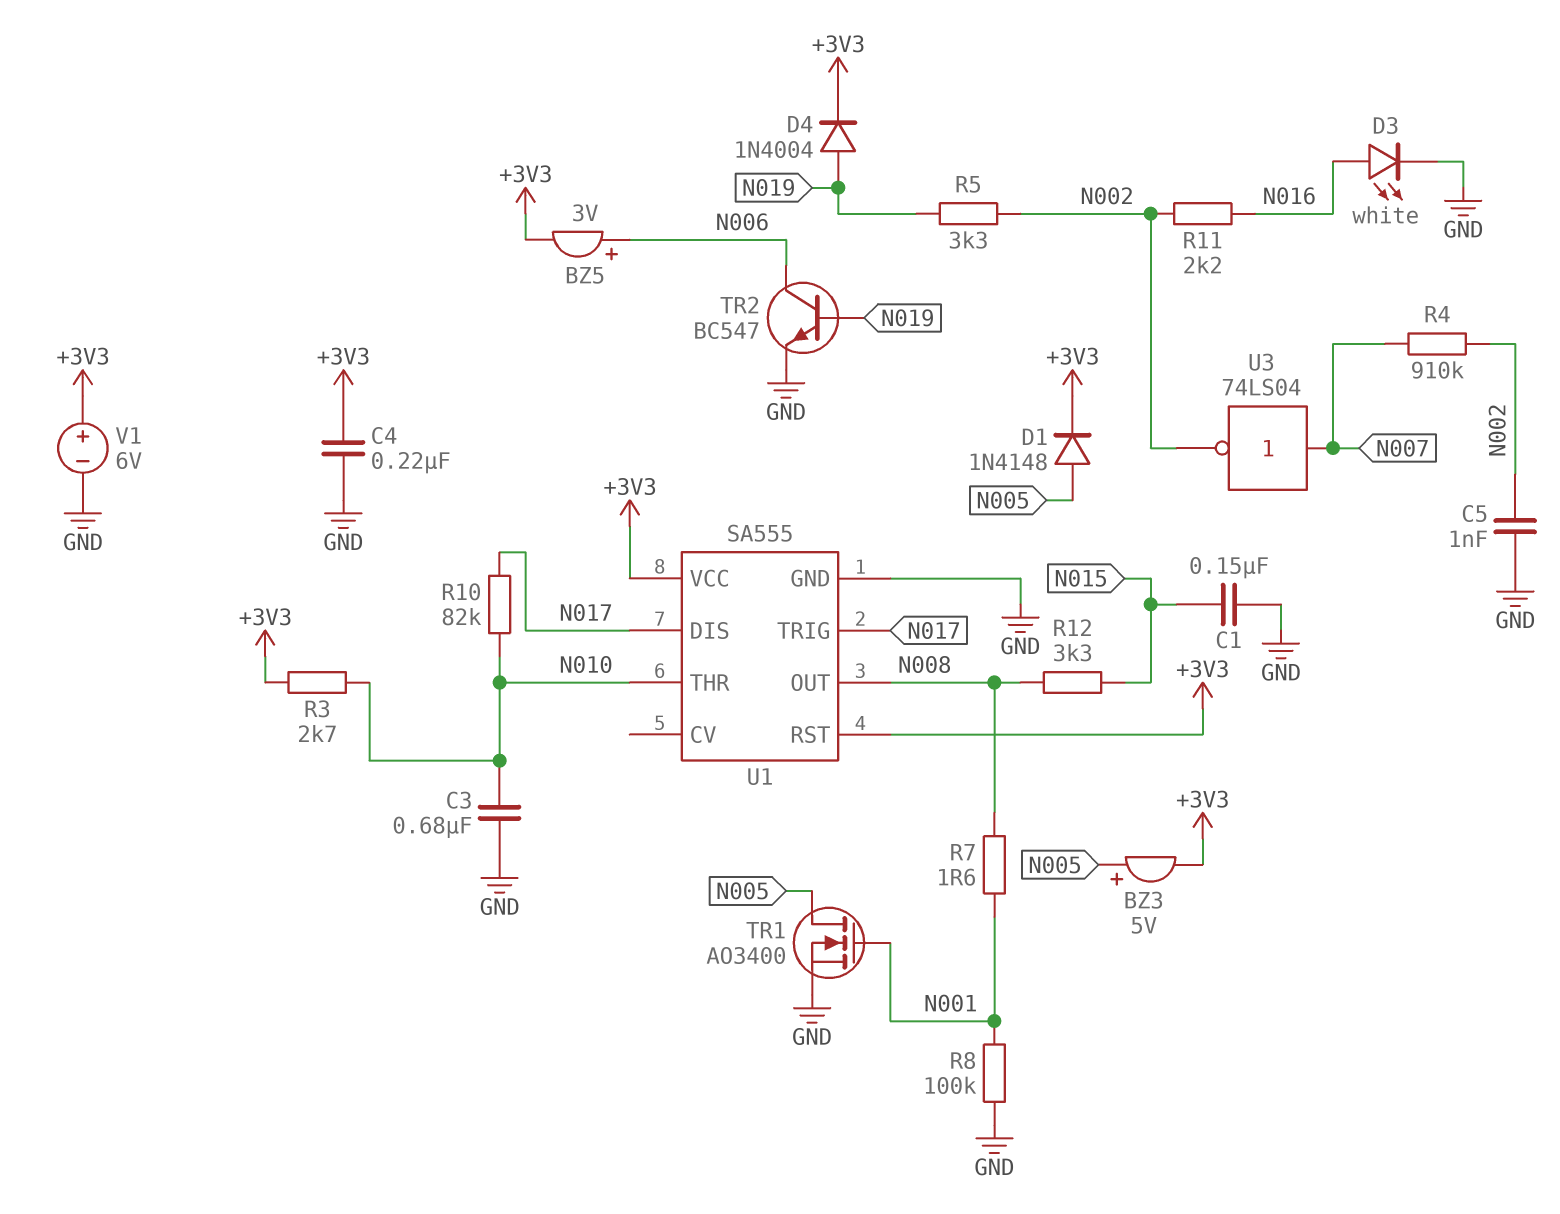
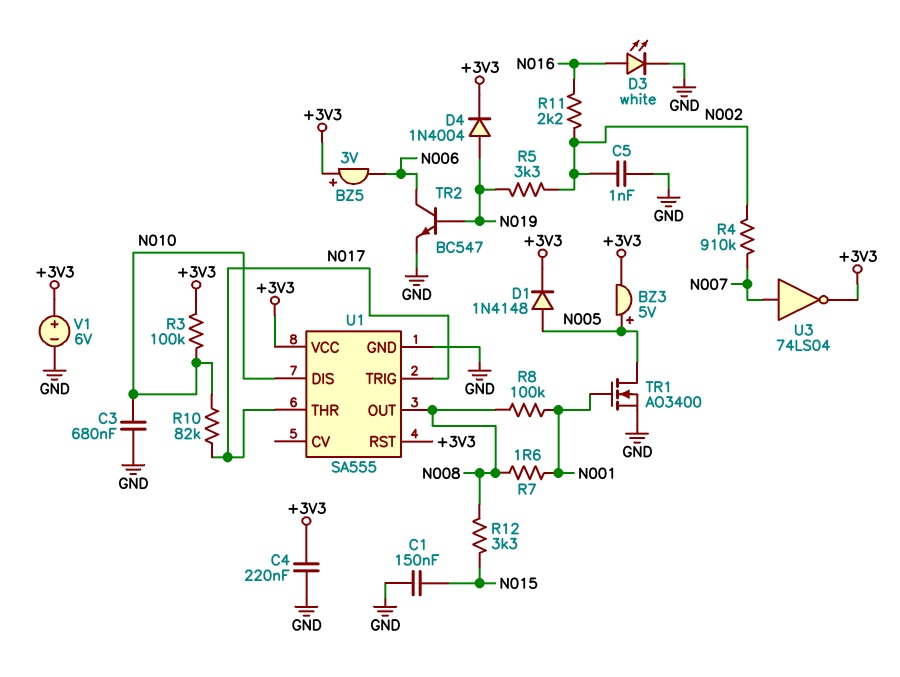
BZ5: buzzer 3V (plus N006, minus +3V3) -> buzzer 3V (plus +3V3, minus N006)
R3: 2.7k (+3V3, N010) -> 100k (+3V3, N010)
R8: 100k (GND, N001) -> 100k (N001, N008)
U1 pin DIS: N017 -> N010
U1 pin THR: N010 -> N017
U3: NOT 74LS04 (in N007, out N002) -> NOT 74LS04 (in N007, out +3V3)

